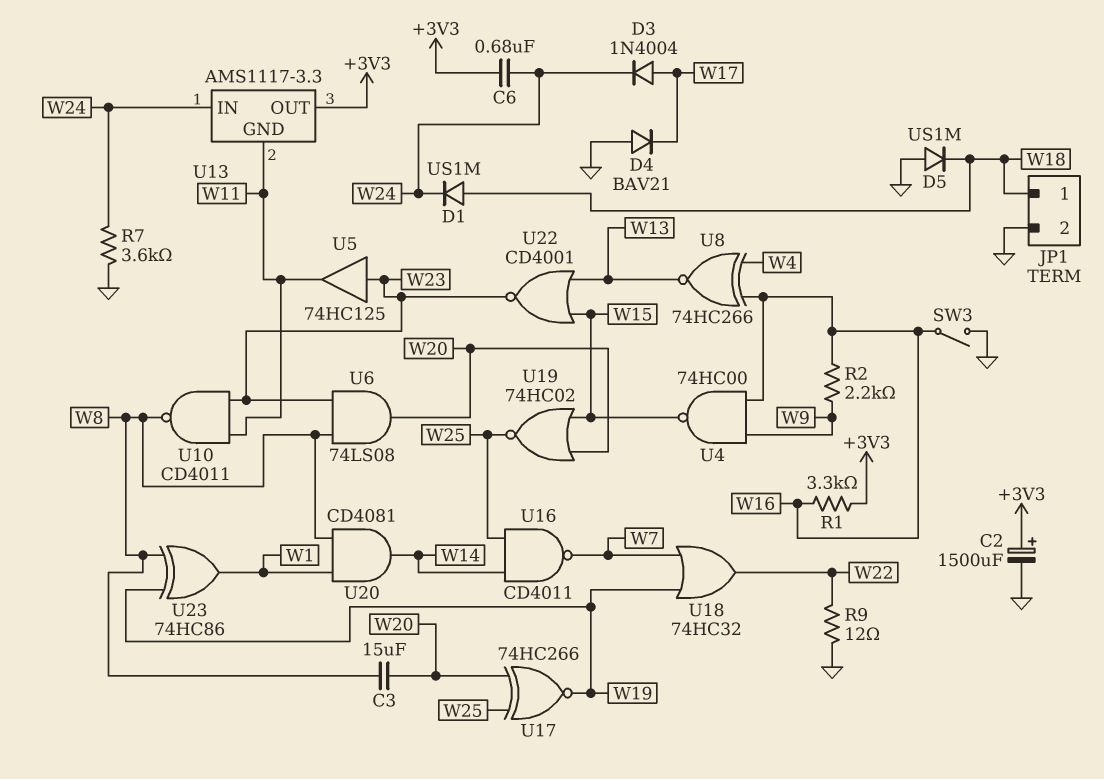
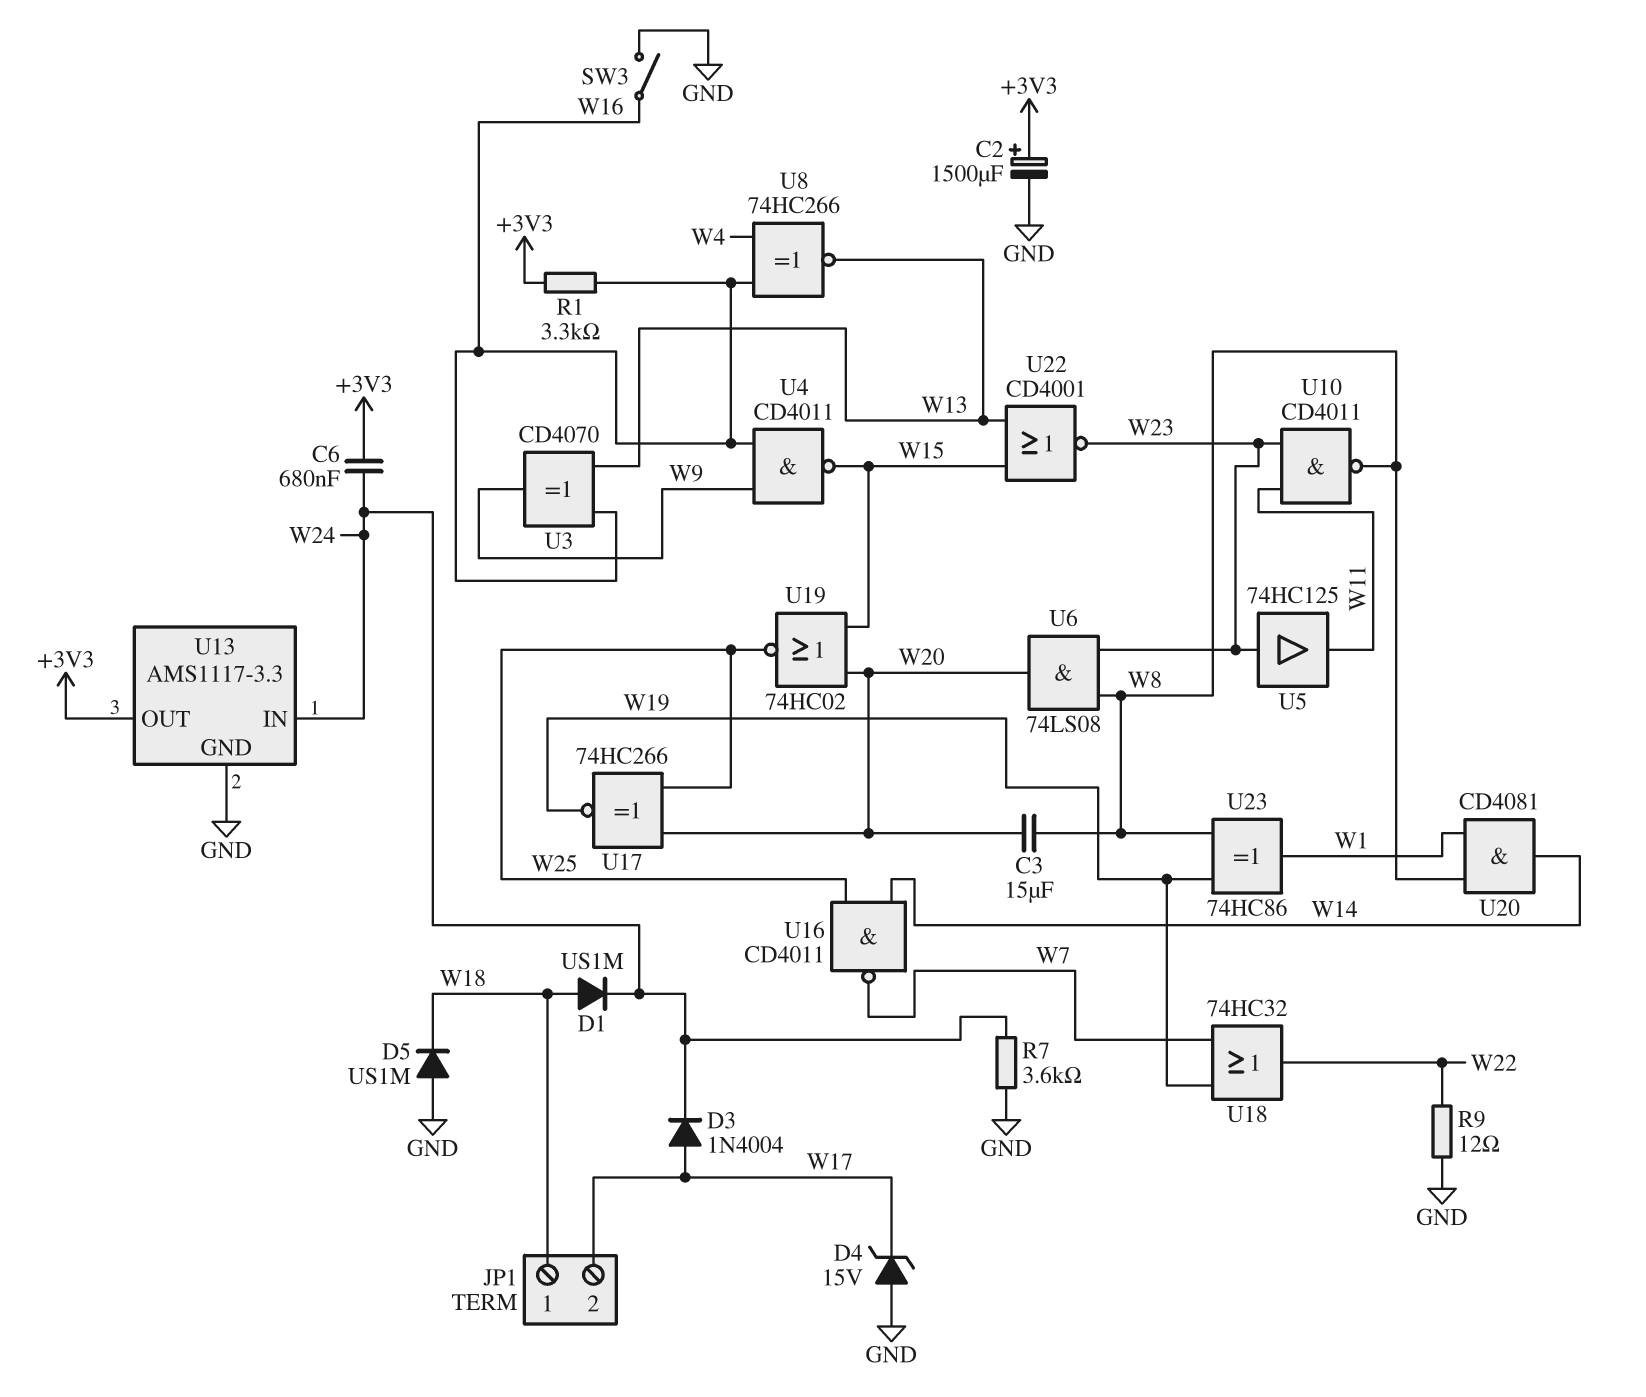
D4: diode BAV21 (A GND, K W17) -> zener 15V (A GND, K W17)
JP1 pin 2: GND -> W17
R2: 2.2k (W9, W16) -> none
U3: none -> XOR CD4070 (in W13, in W16, out W9)
U4: NAND 74HC00 (in W9, in W16, out W15) -> NAND CD4011 (in W9, in W16, out W15)
U13 pin GND: W11 -> GND

